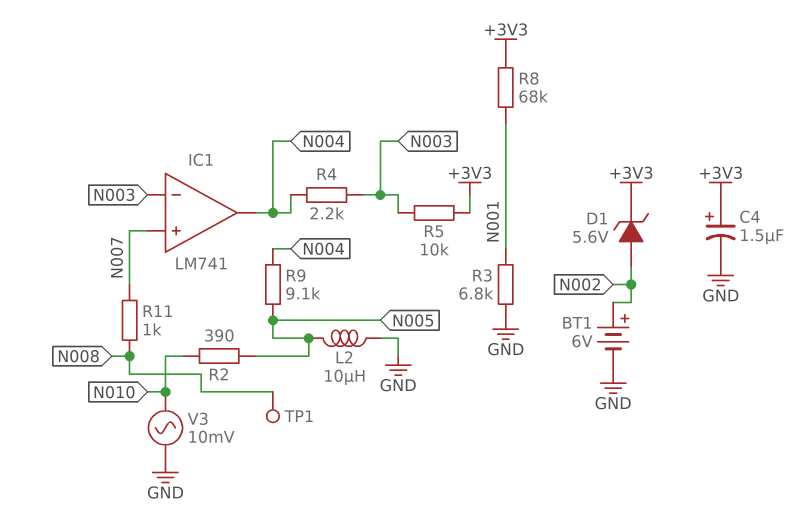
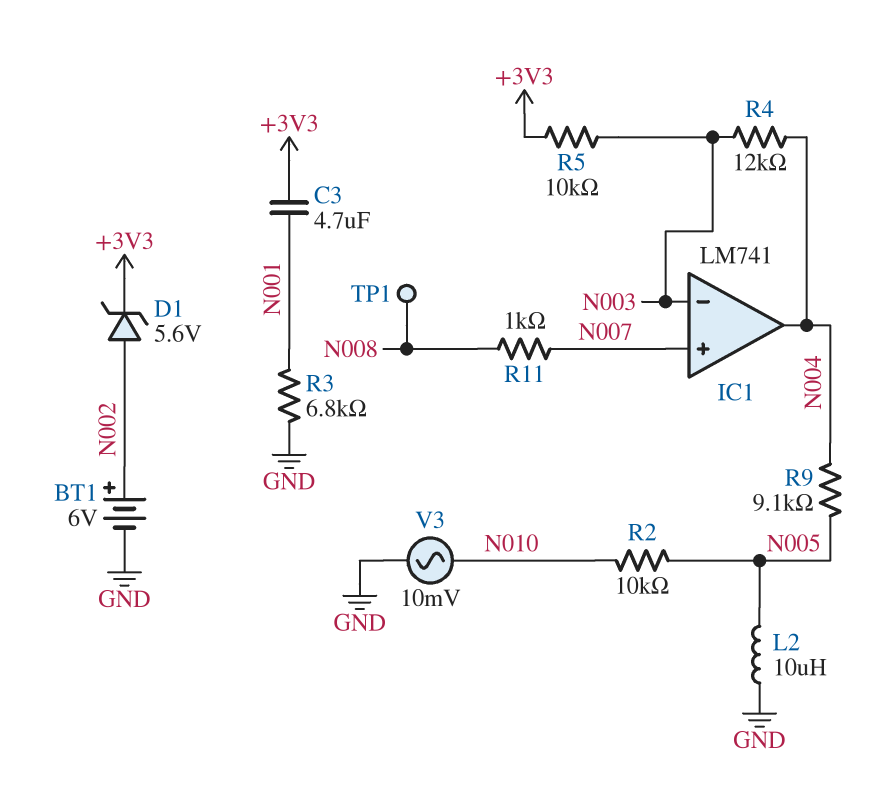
C3: none -> 4.7uF (+3V3, N001)
C4: 1.5uF (plus +3V3, minus GND) -> none
R2: 390 (N005, N010) -> 10k (N005, N010)
R4: 2.2k (N003, N004) -> 12k (N003, N004)
R8: 68k (+3V3, N001) -> none

